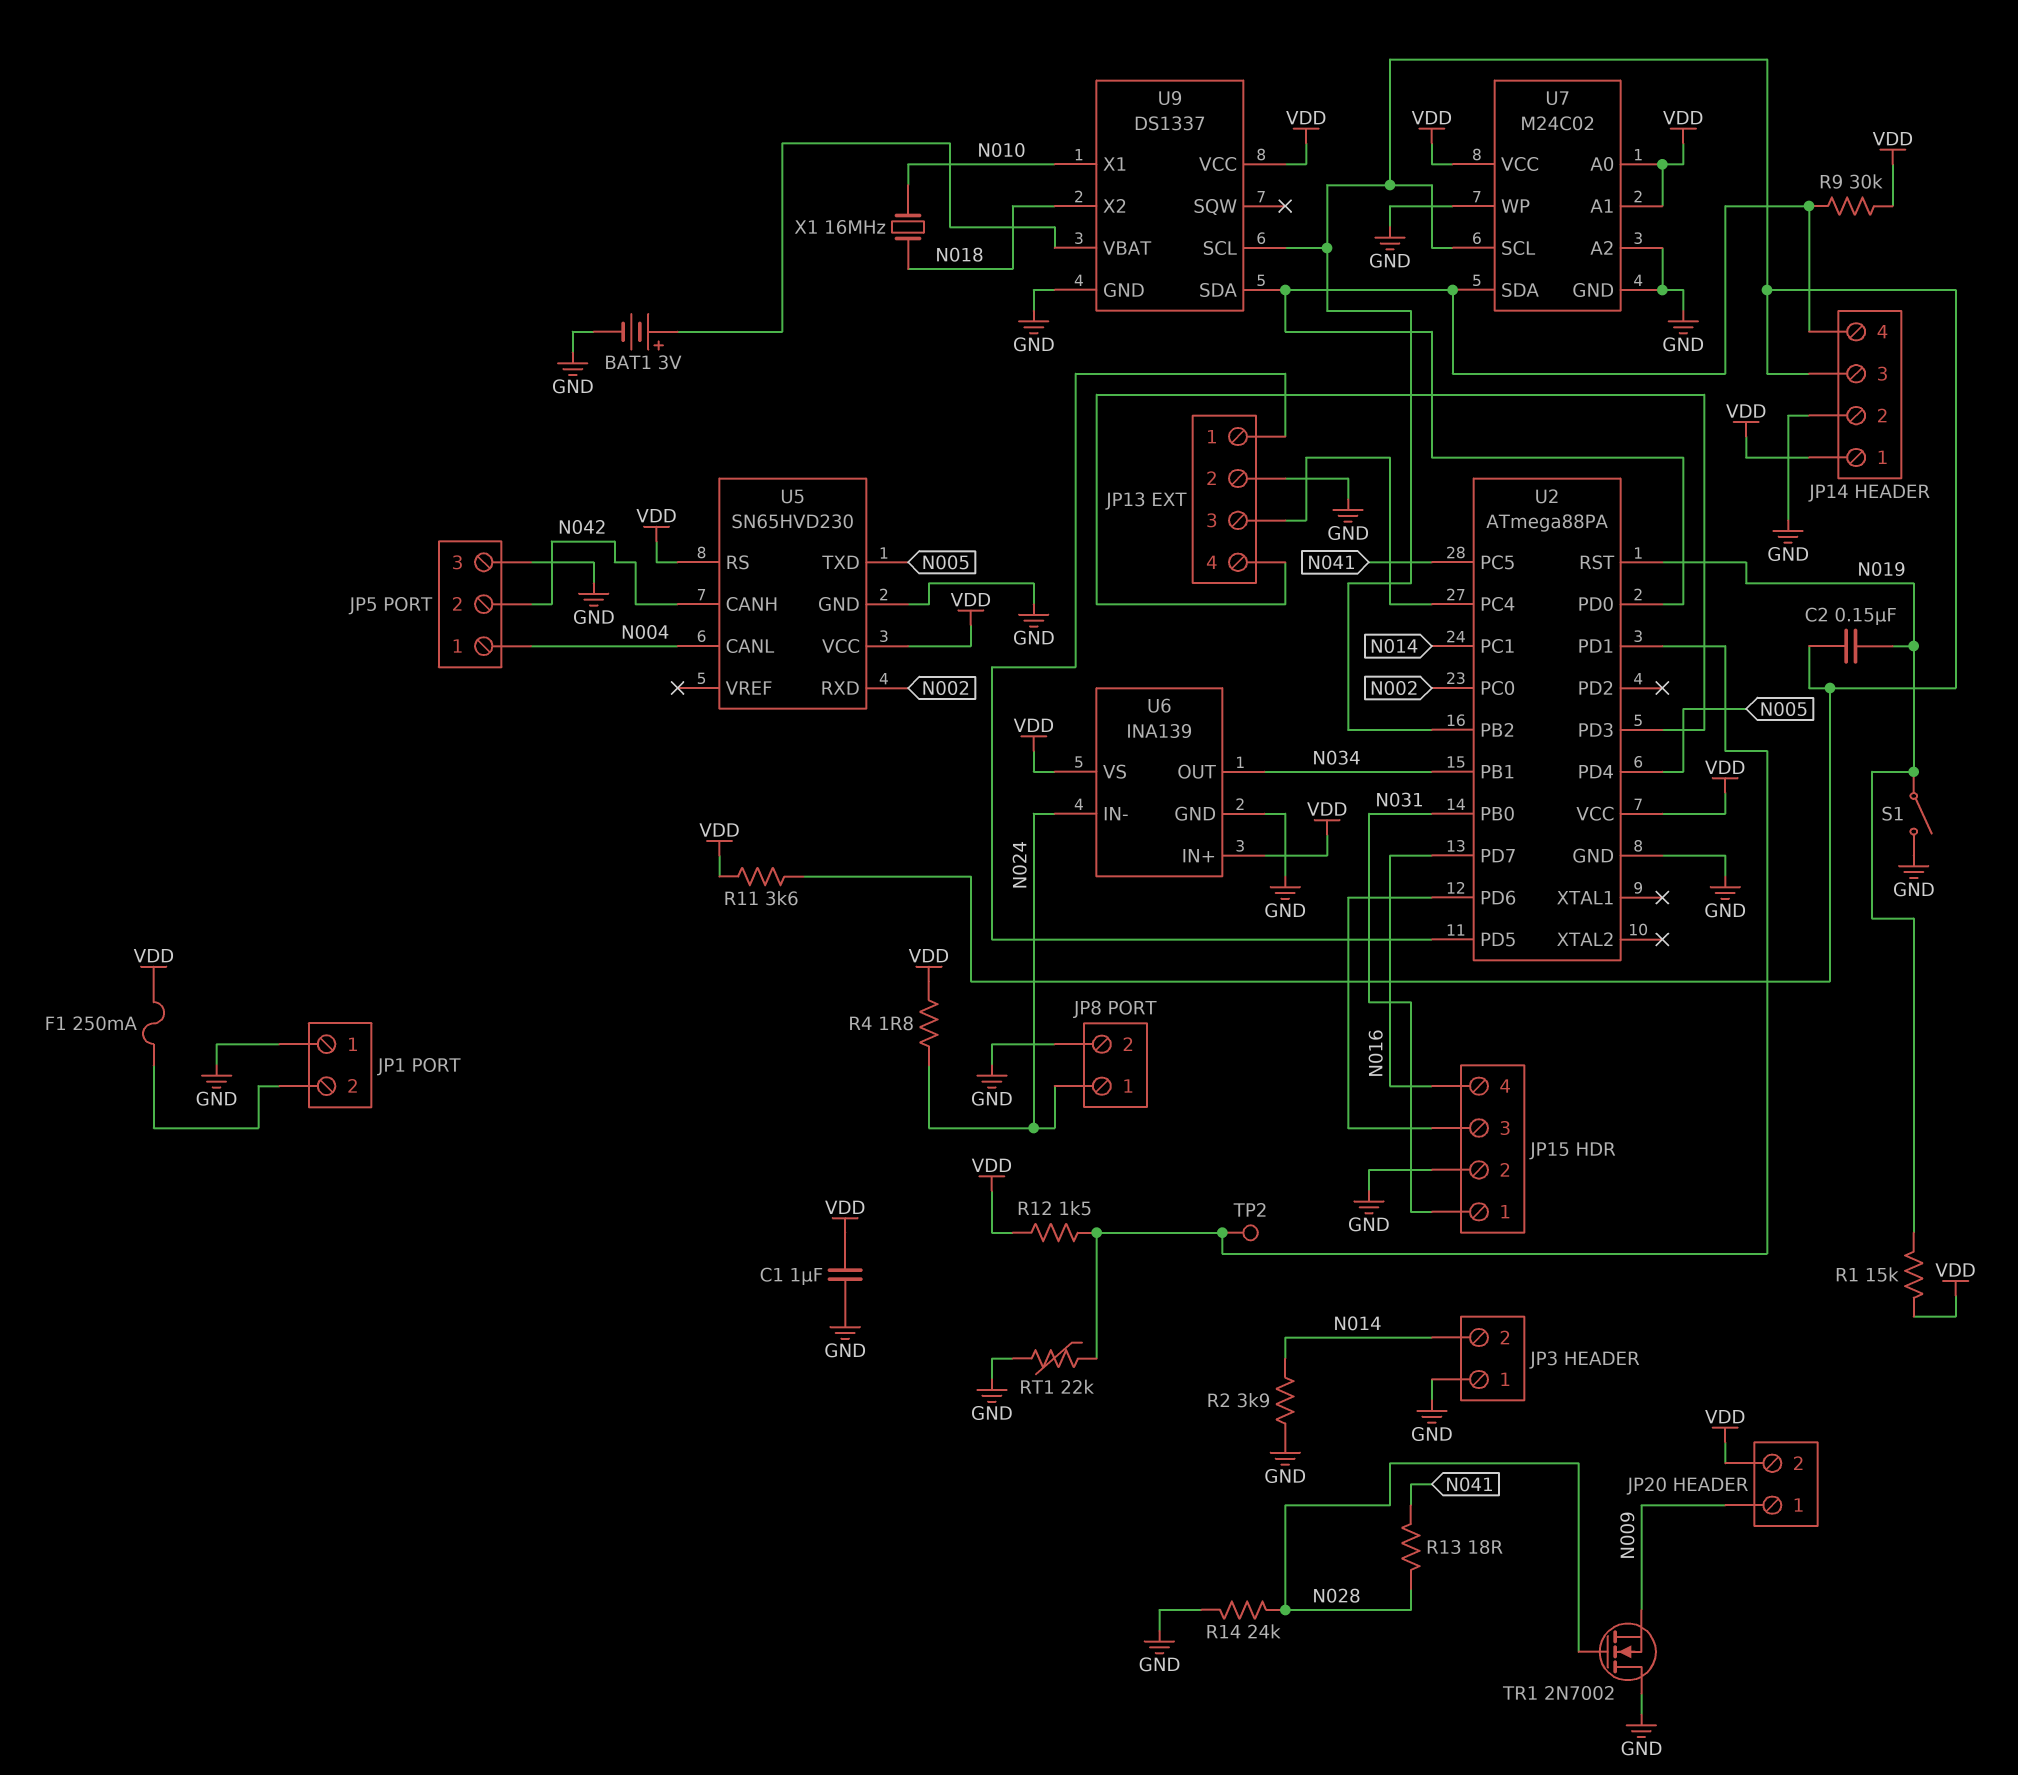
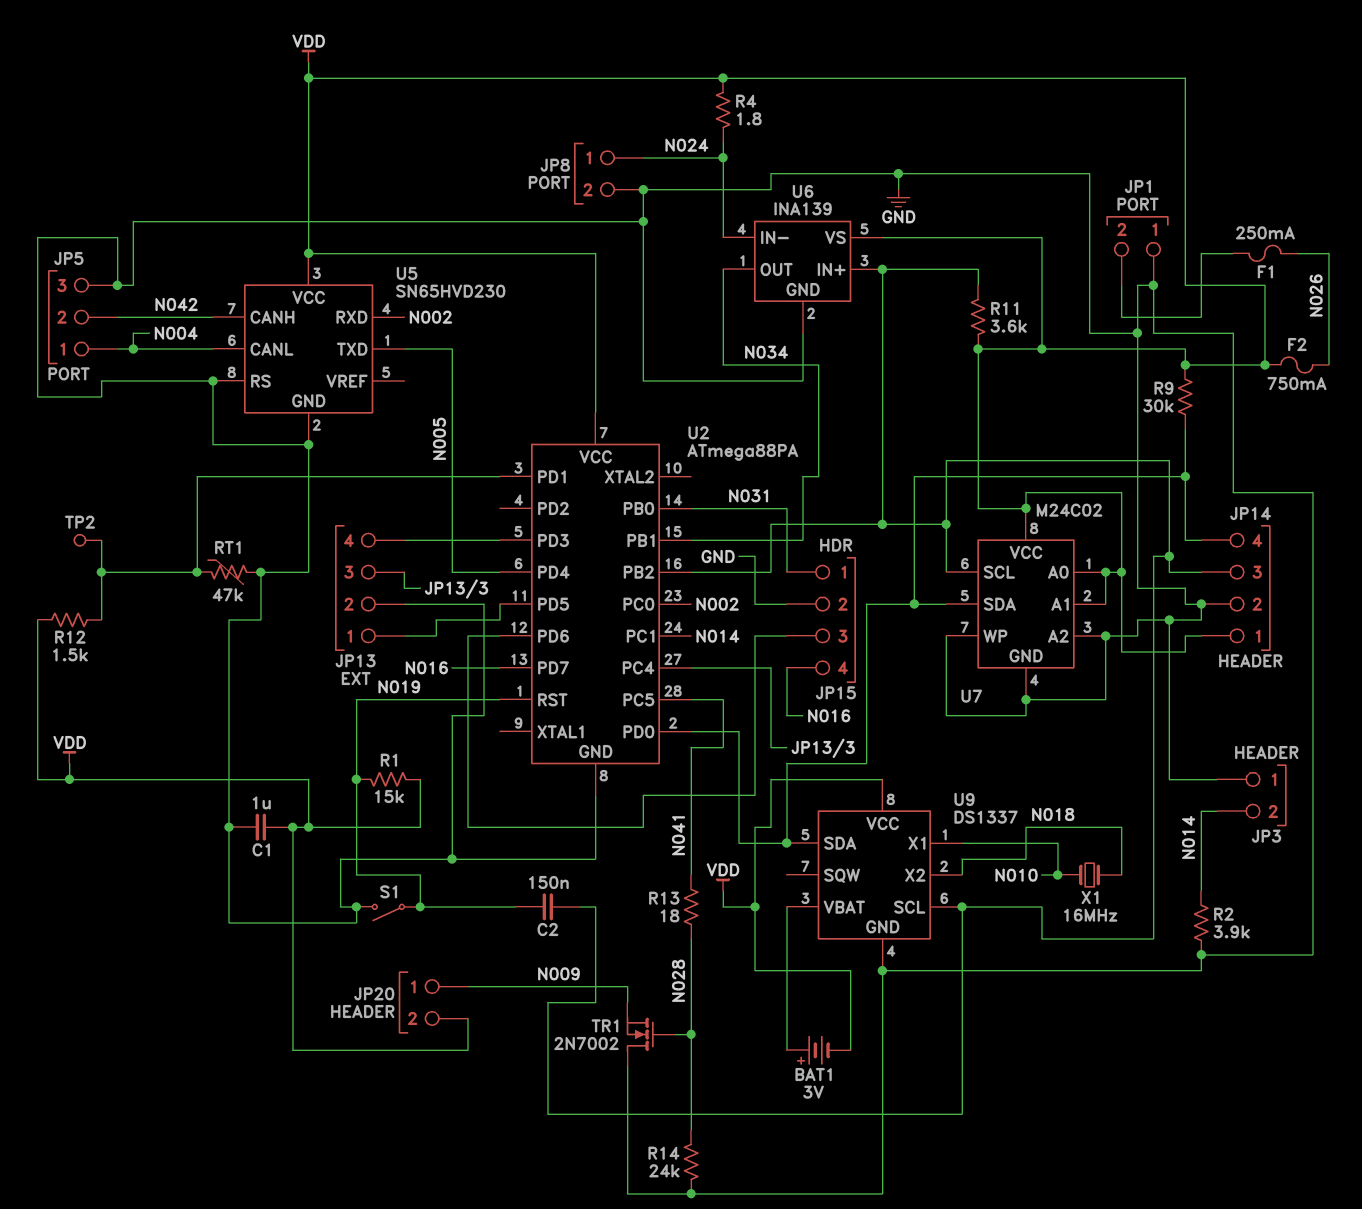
BAT1: 3V (plus U9/VBAT, minus GND) -> 3V (plus U9/VBAT, minus VDD)
F1: 250mA (JP1/2, VDD) -> 250mA (JP1/2, N026)
F2: none -> 750mA (N026, VDD)
RT1: 22k (GND, U2/PD1) -> 47k (GND, U2/PD1)
U5 pin RS: VDD -> GND
U6 pin IN+: VDD -> JP14/3

